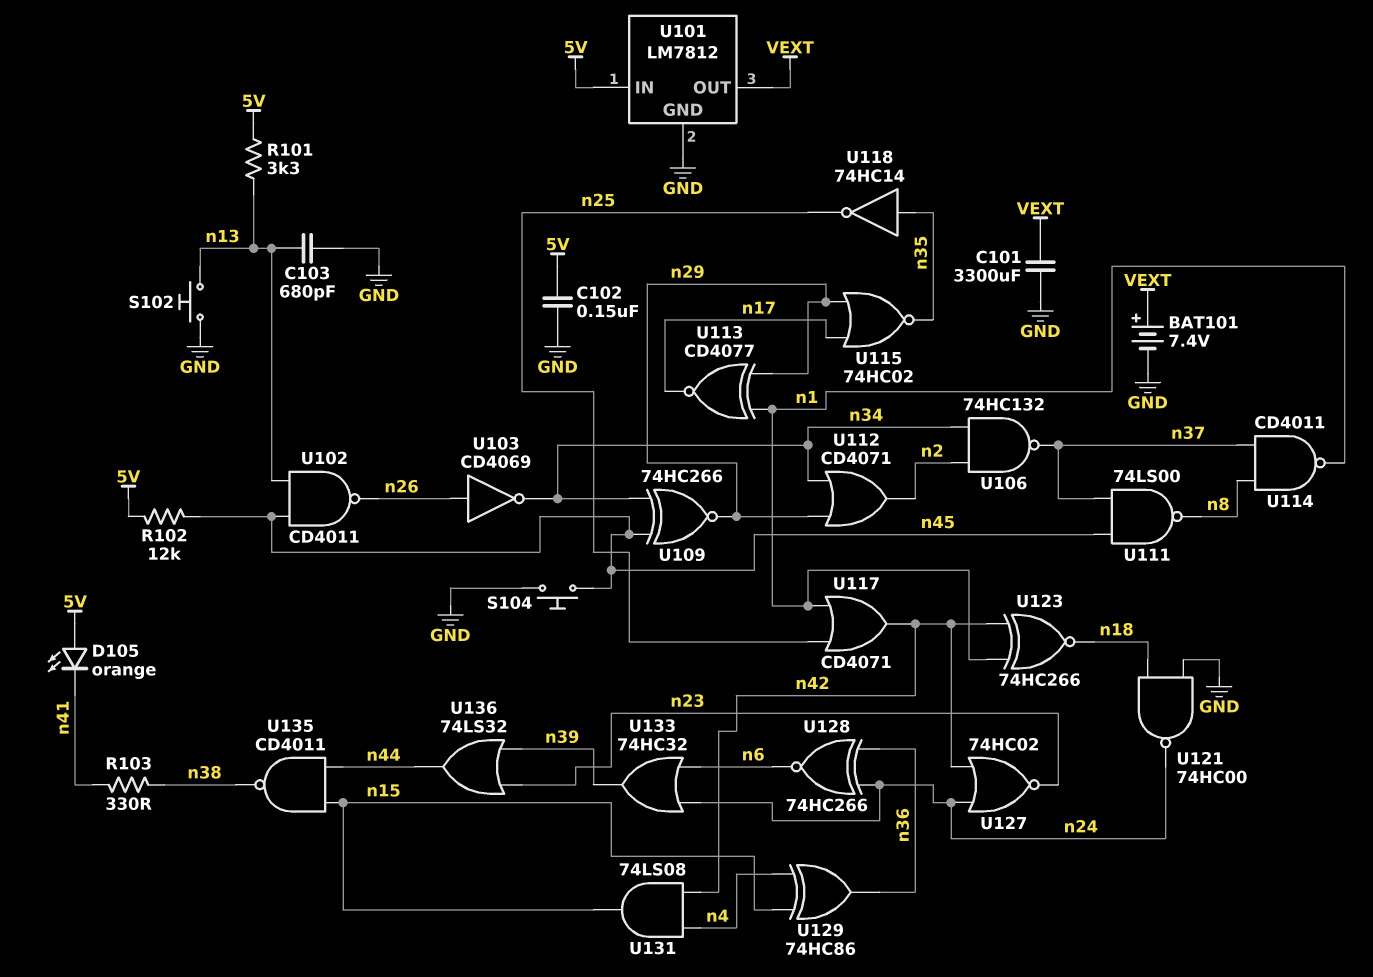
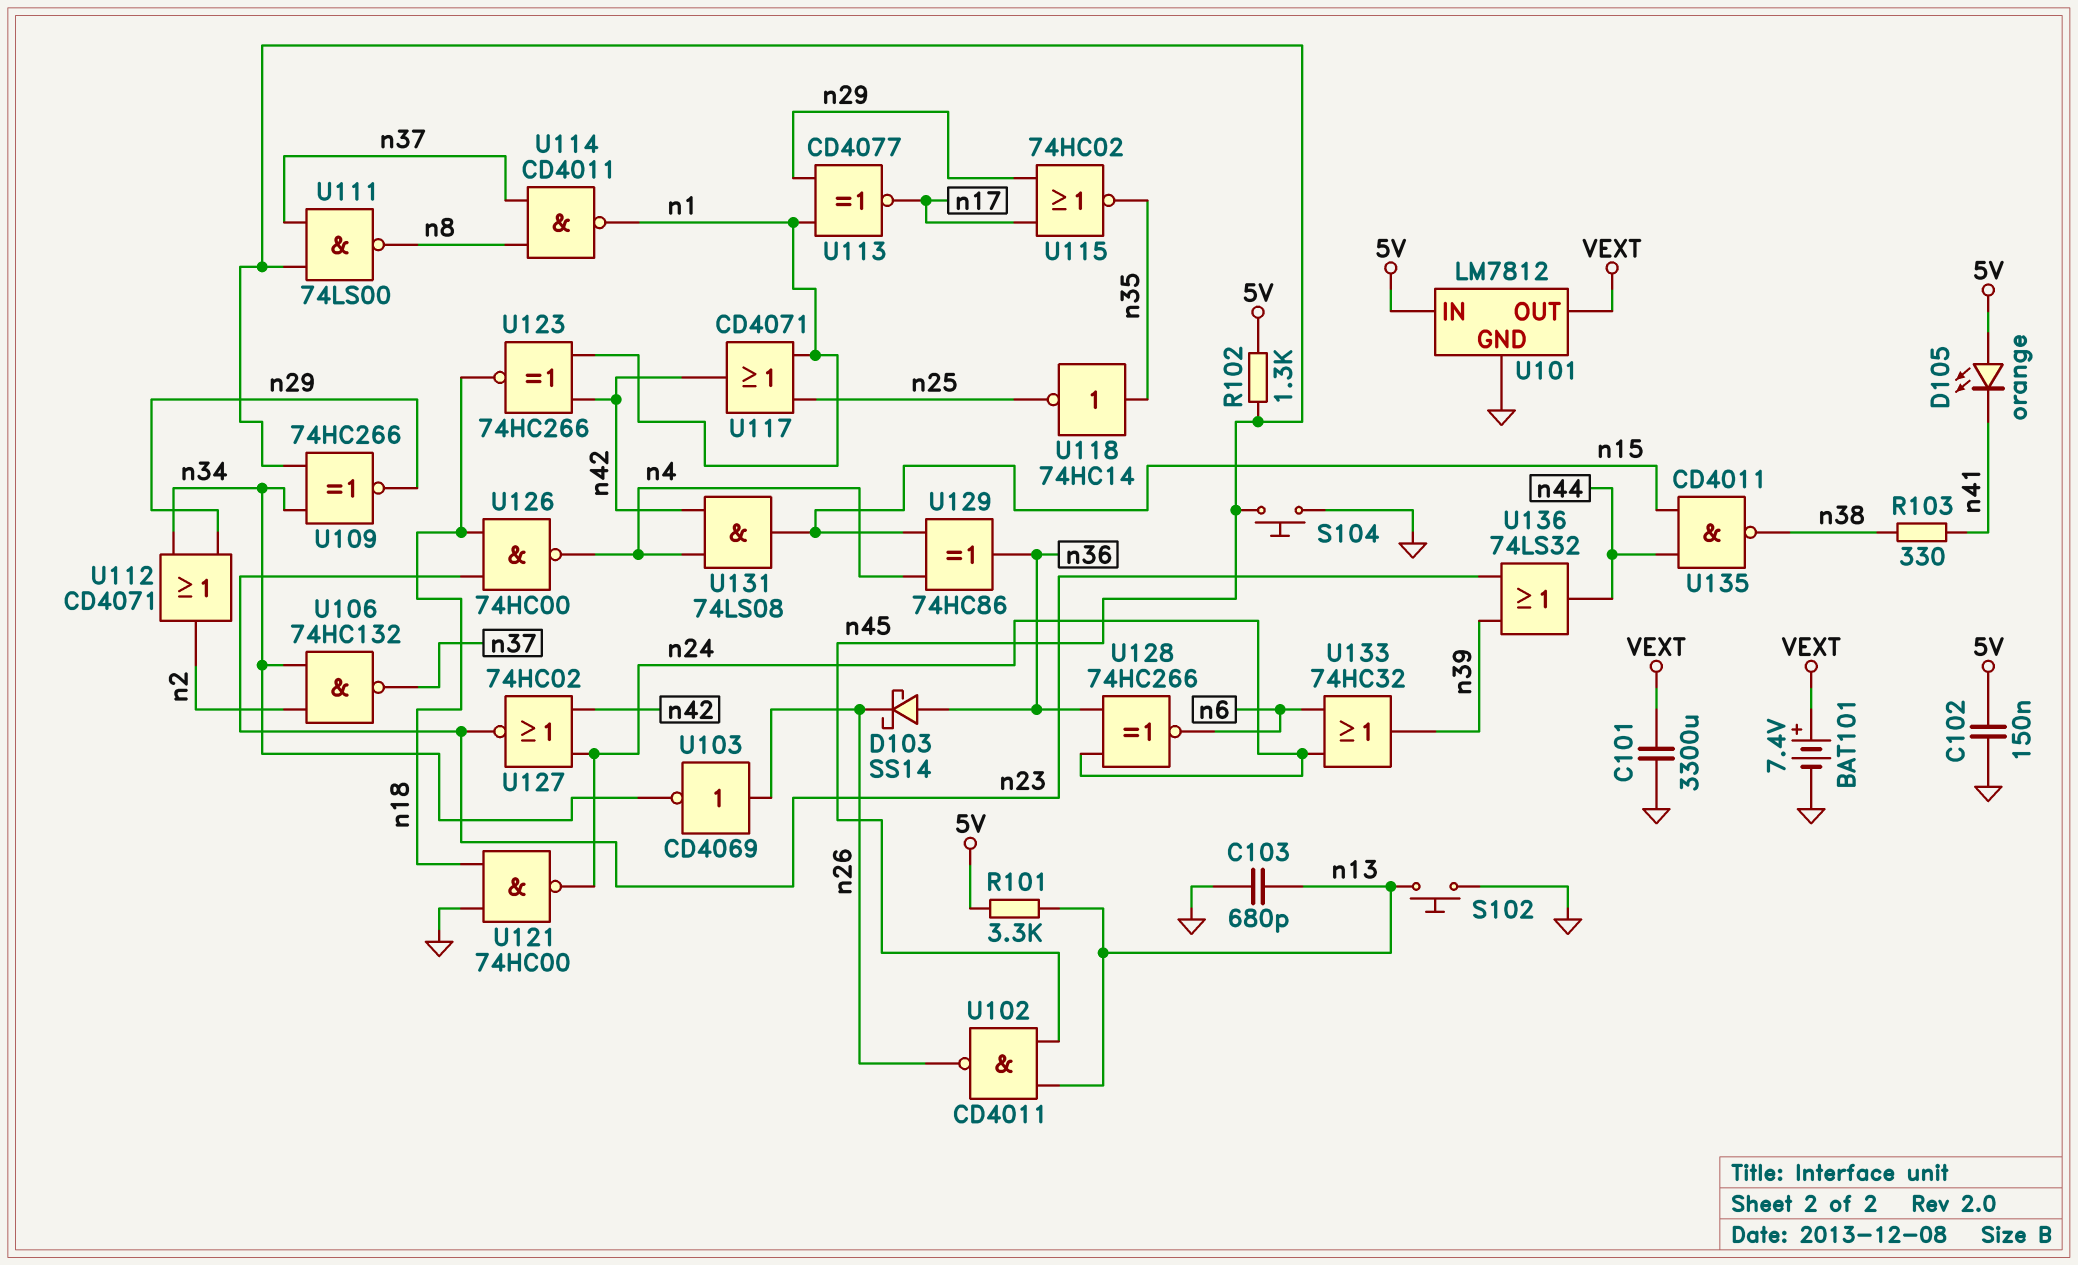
D103: none -> schottky SS14 (A n36, K n26)
R102: 12k (5V, n45) -> 1.3k (5V, n45)
U126: none -> NAND 74HC00 (in n18, in n23, out n4)

